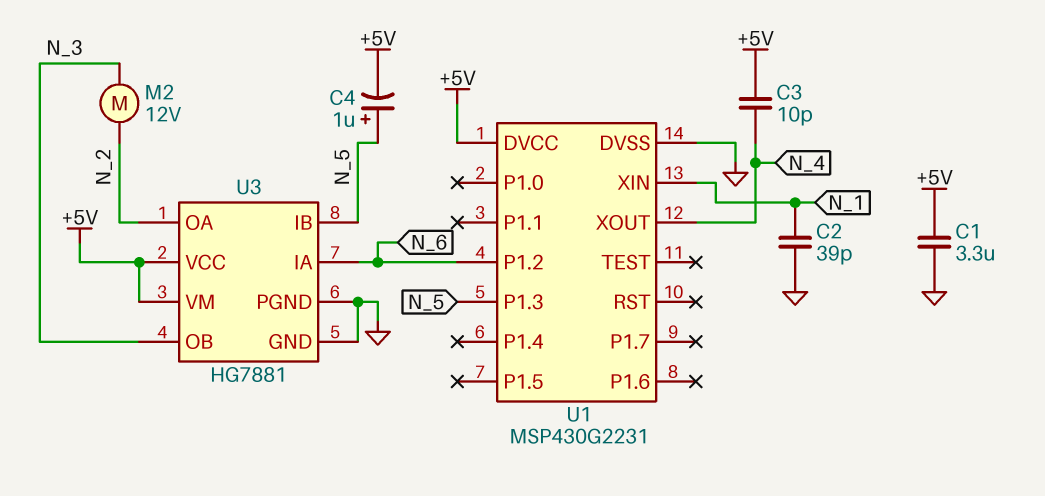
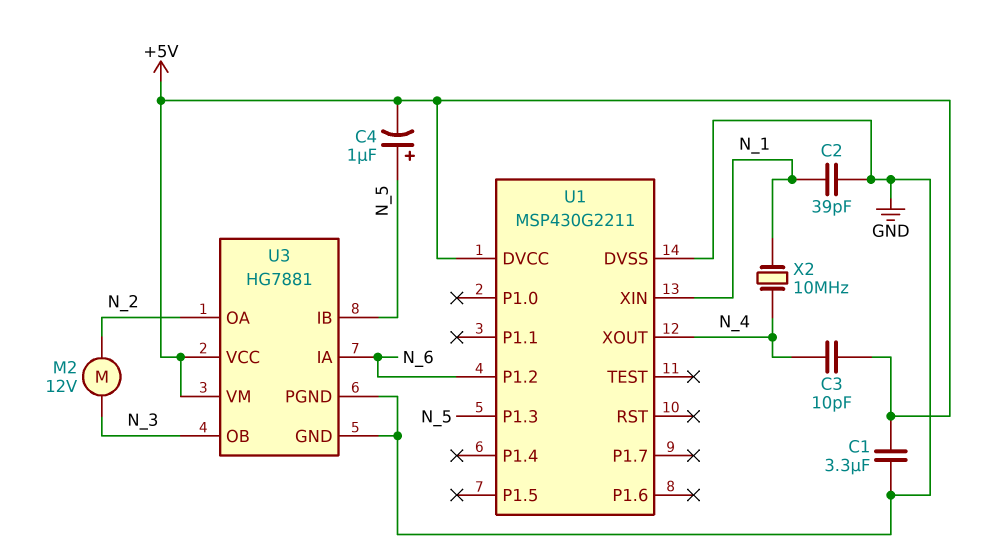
U1: MSP430G2231 -> MSP430G2211
X2: none -> 10MHz (N_1, N_4)

